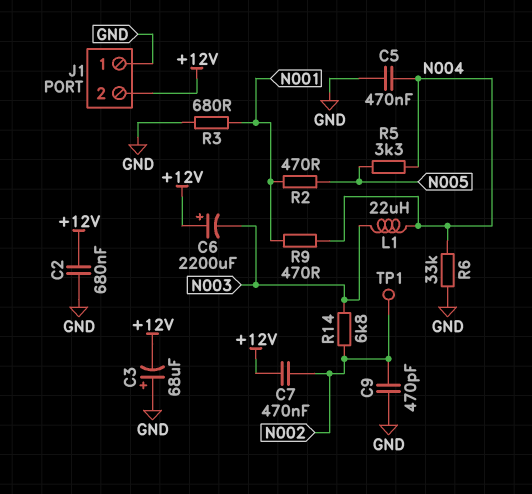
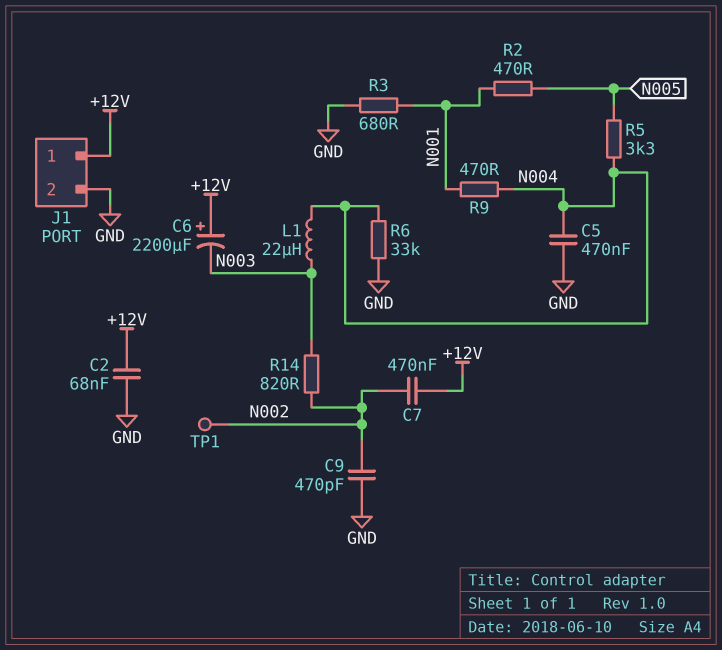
C2: 680nF (+12V, GND) -> 68nF (+12V, GND)
C3: 68uF (plus GND, minus +12V) -> none
J1 pin 1: GND -> +12V
J1 pin 2: +12V -> GND
R14: 6.8k (N002, N003) -> 820 (N002, N003)

